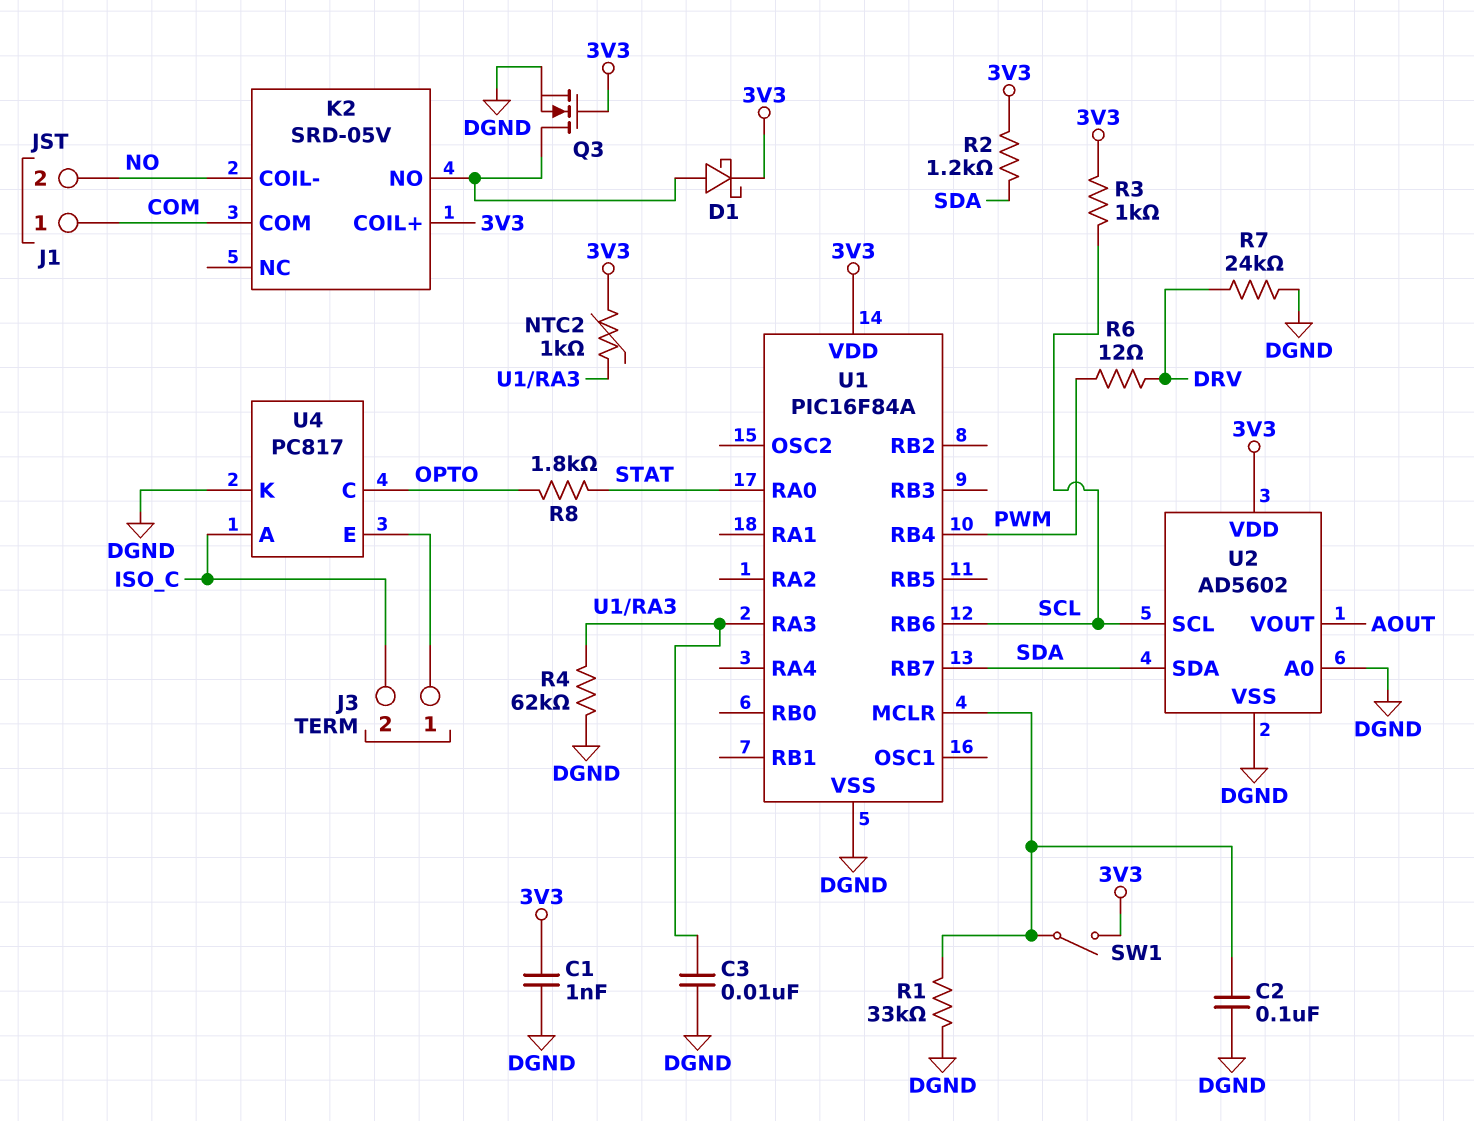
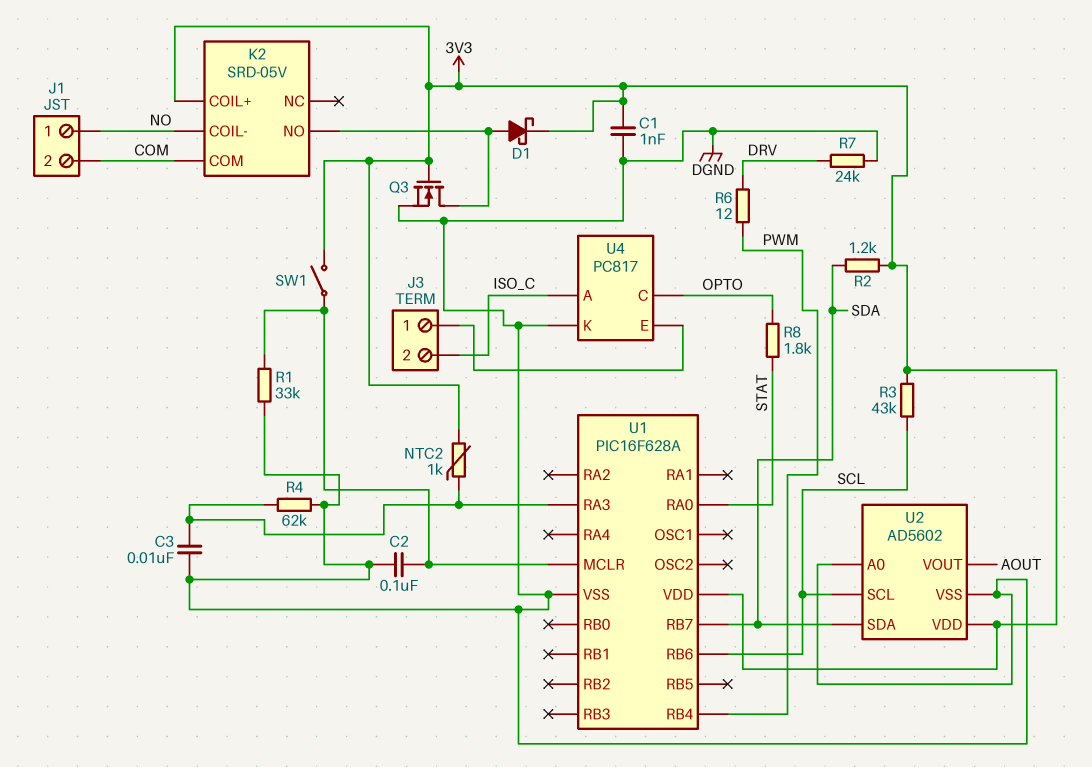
J1 pin 1: COM -> NO
J1 pin 2: NO -> COM
R3: 1k (3V3, SCL) -> 43k (3V3, SCL)
U1: PIC16F84A -> PIC16F628A

